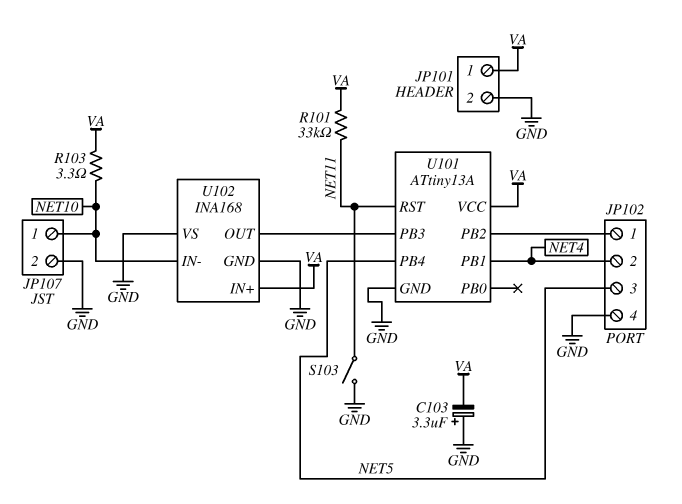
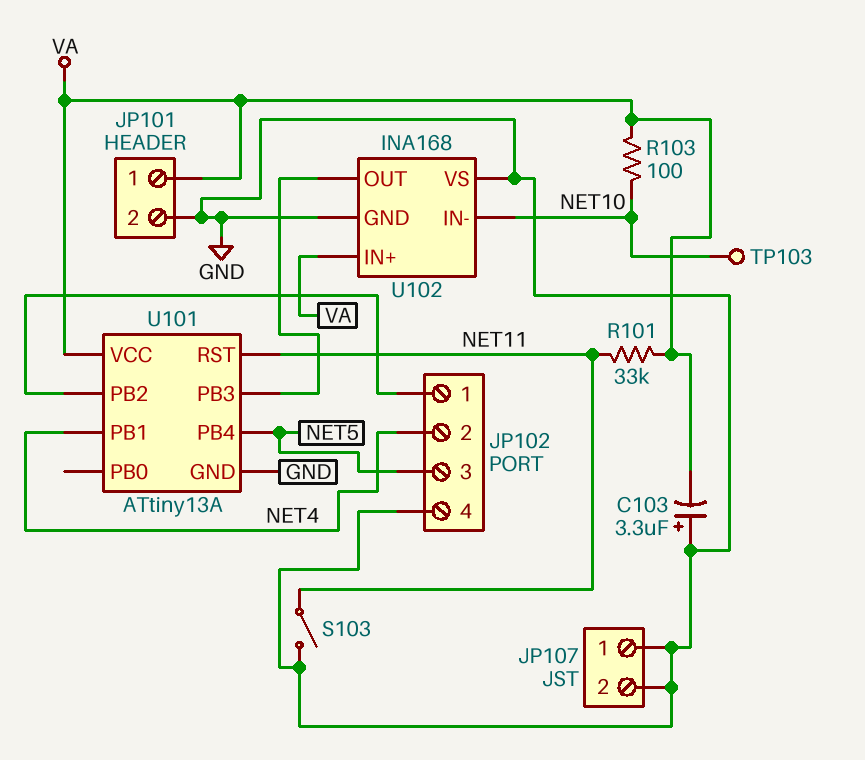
JP107 pin 1: NET10 -> GND
R103: 3.3 (NET10, VA) -> 100 (NET10, VA)
TP103: none -> test point (NET10)

